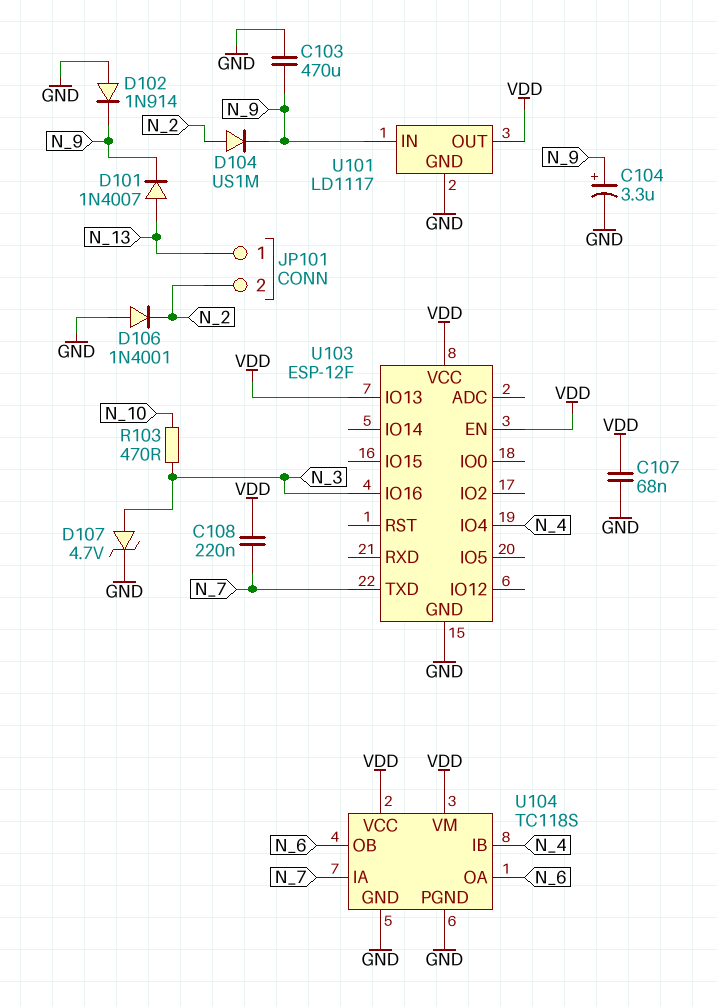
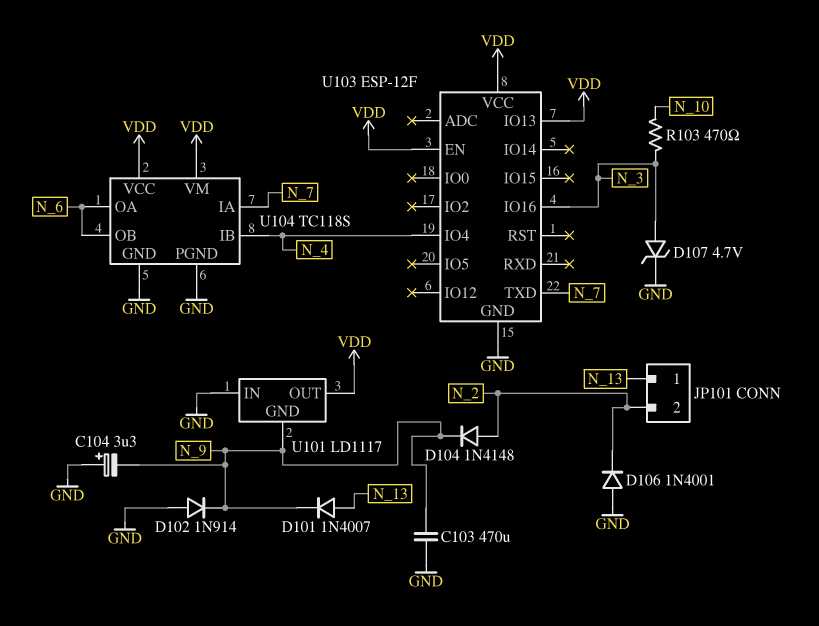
C104: 3.3uF (plus N_9, minus GND) -> 3.3uF (plus GND, minus N_9)
C107: 68nF (GND, VDD) -> none
C108: 220nF (N_7, VDD) -> none
D104: diode US1M (A N_2, K N_9) -> diode 1N4148 (A N_2, K N_9)
U101 pin GND: GND -> N_9
U101 pin IN: N_9 -> GND

